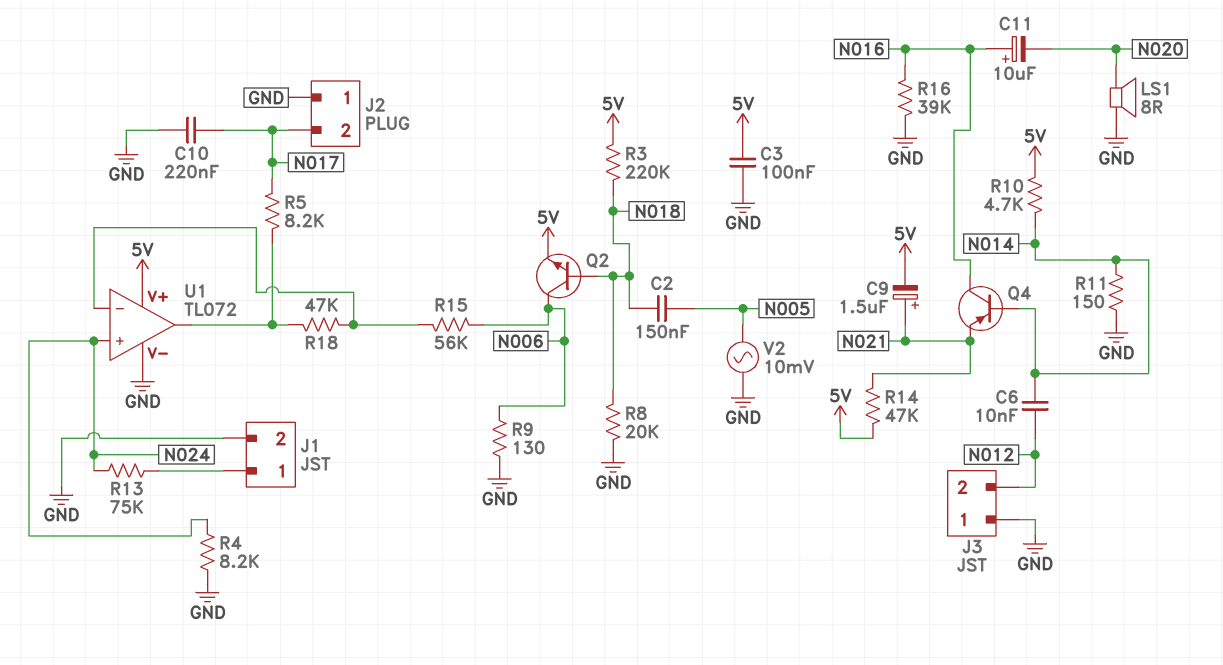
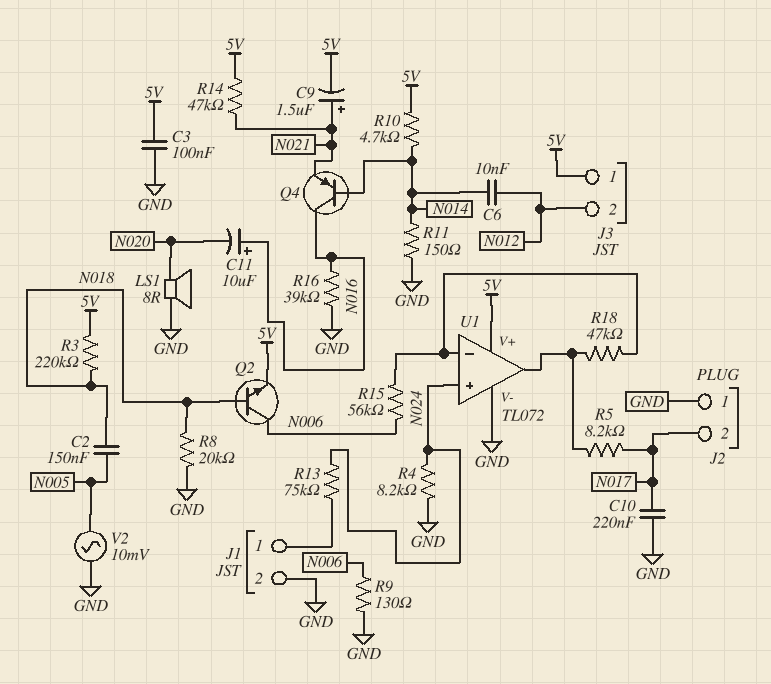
J3 pin 1: GND -> 5V

